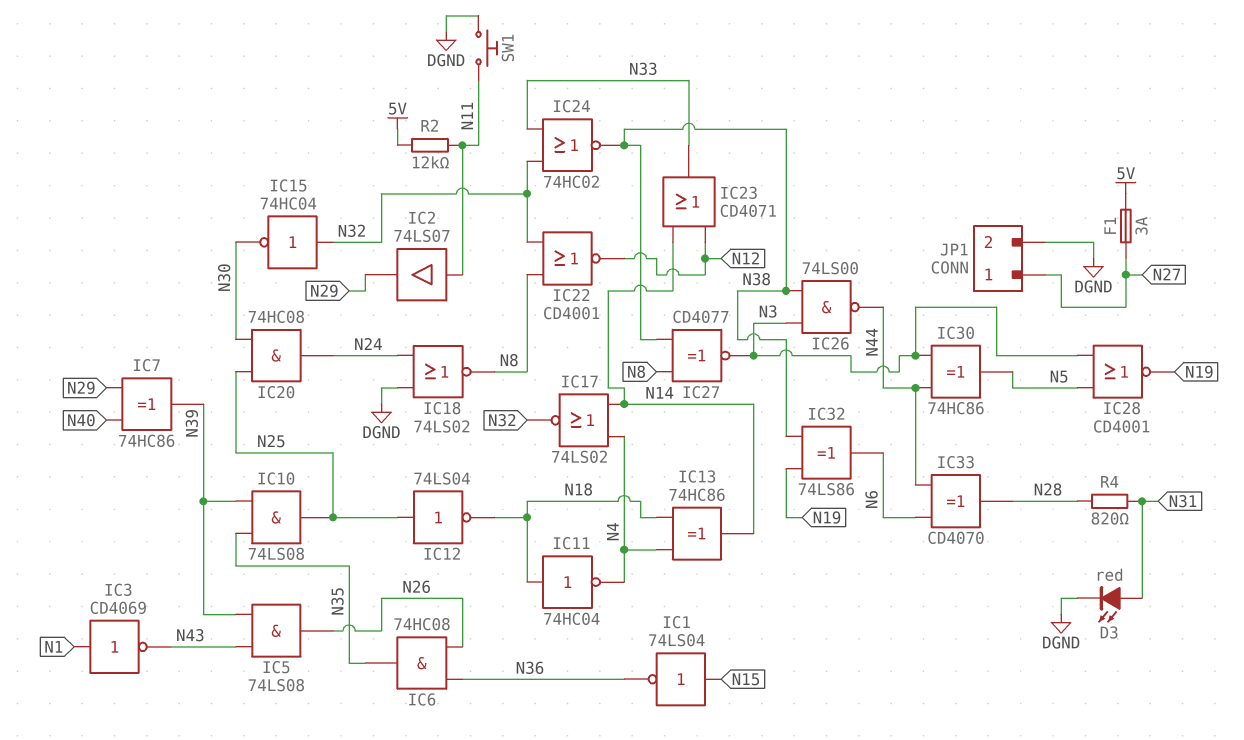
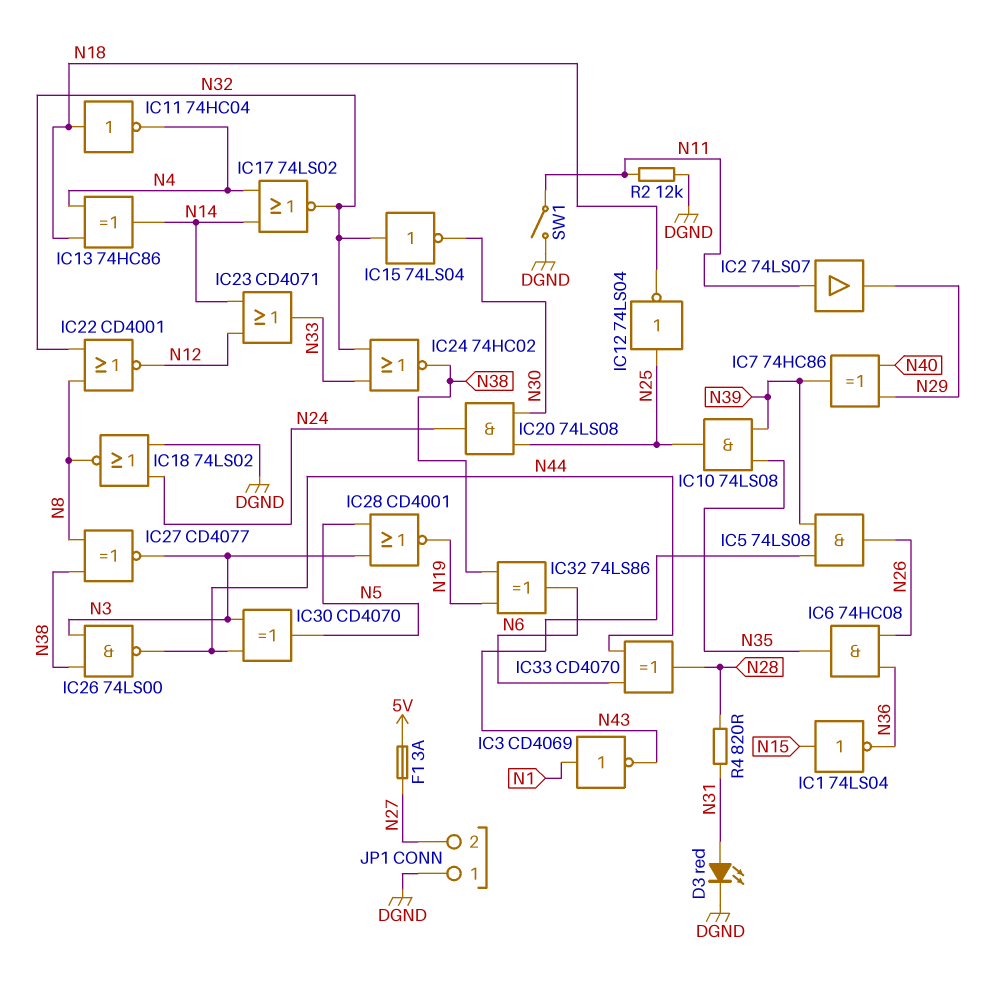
IC15: NOT 74HC04 (in N32, out N30) -> NOT 74LS04 (in N32, out N30)
IC20: AND 74HC08 (in N25, in N30, out N24) -> AND 74LS08 (in N25, in N30, out N24)
IC30: XOR 74HC86 (in N3, in N44, out N5) -> XOR CD4070 (in N3, in N44, out N5)
JP1 pin 1: N27 -> DGND
JP1 pin 2: DGND -> N27
R2: 12k (5V, N11) -> 12k (DGND, N11)
SW1: button (DGND, N11) -> switch (DGND, N11)

